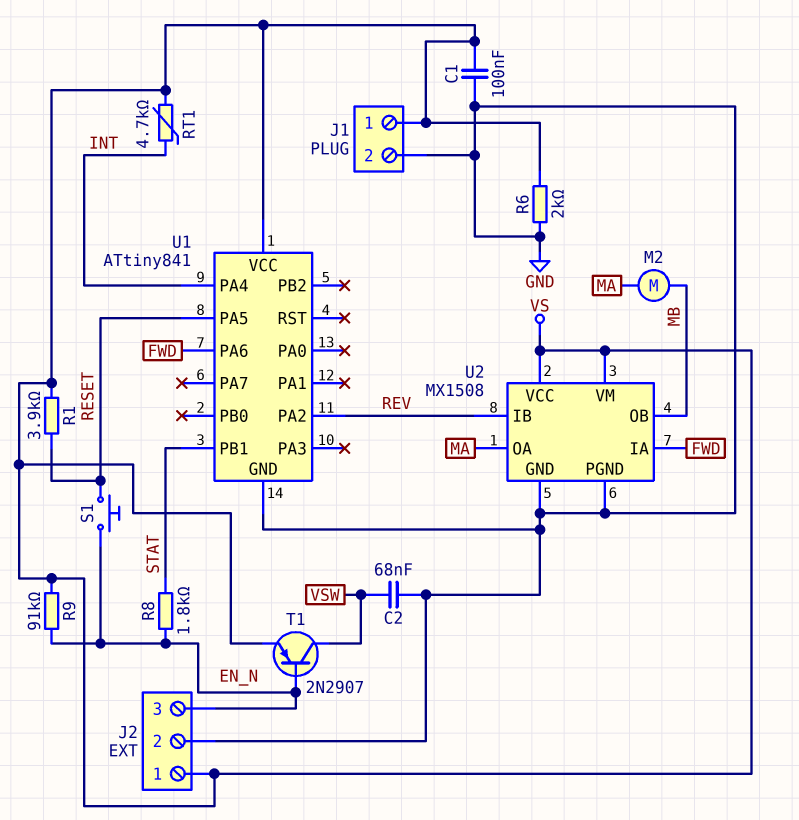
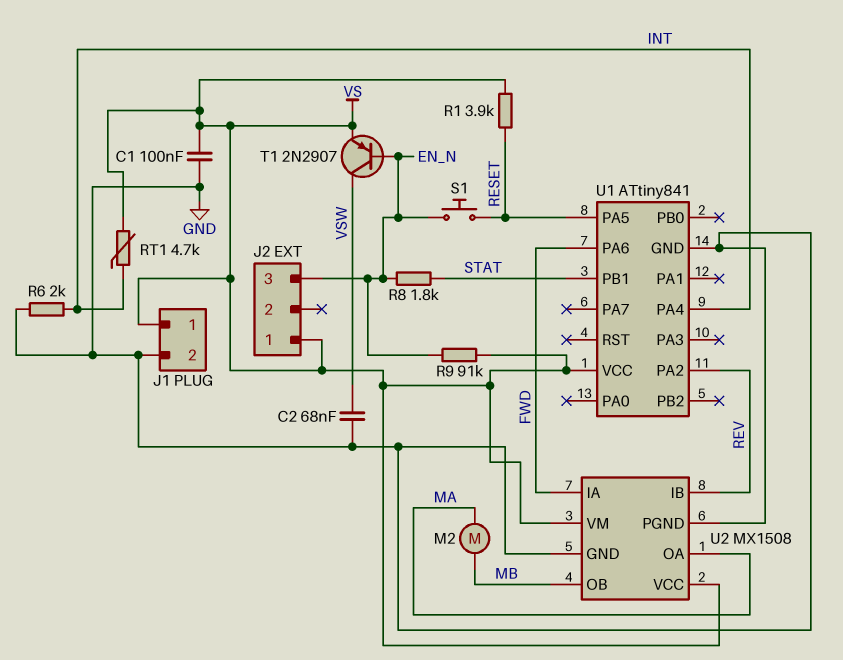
J2 pin 2: GND -> none
R6: 2k (GND, VS) -> 2k (GND, INT)

